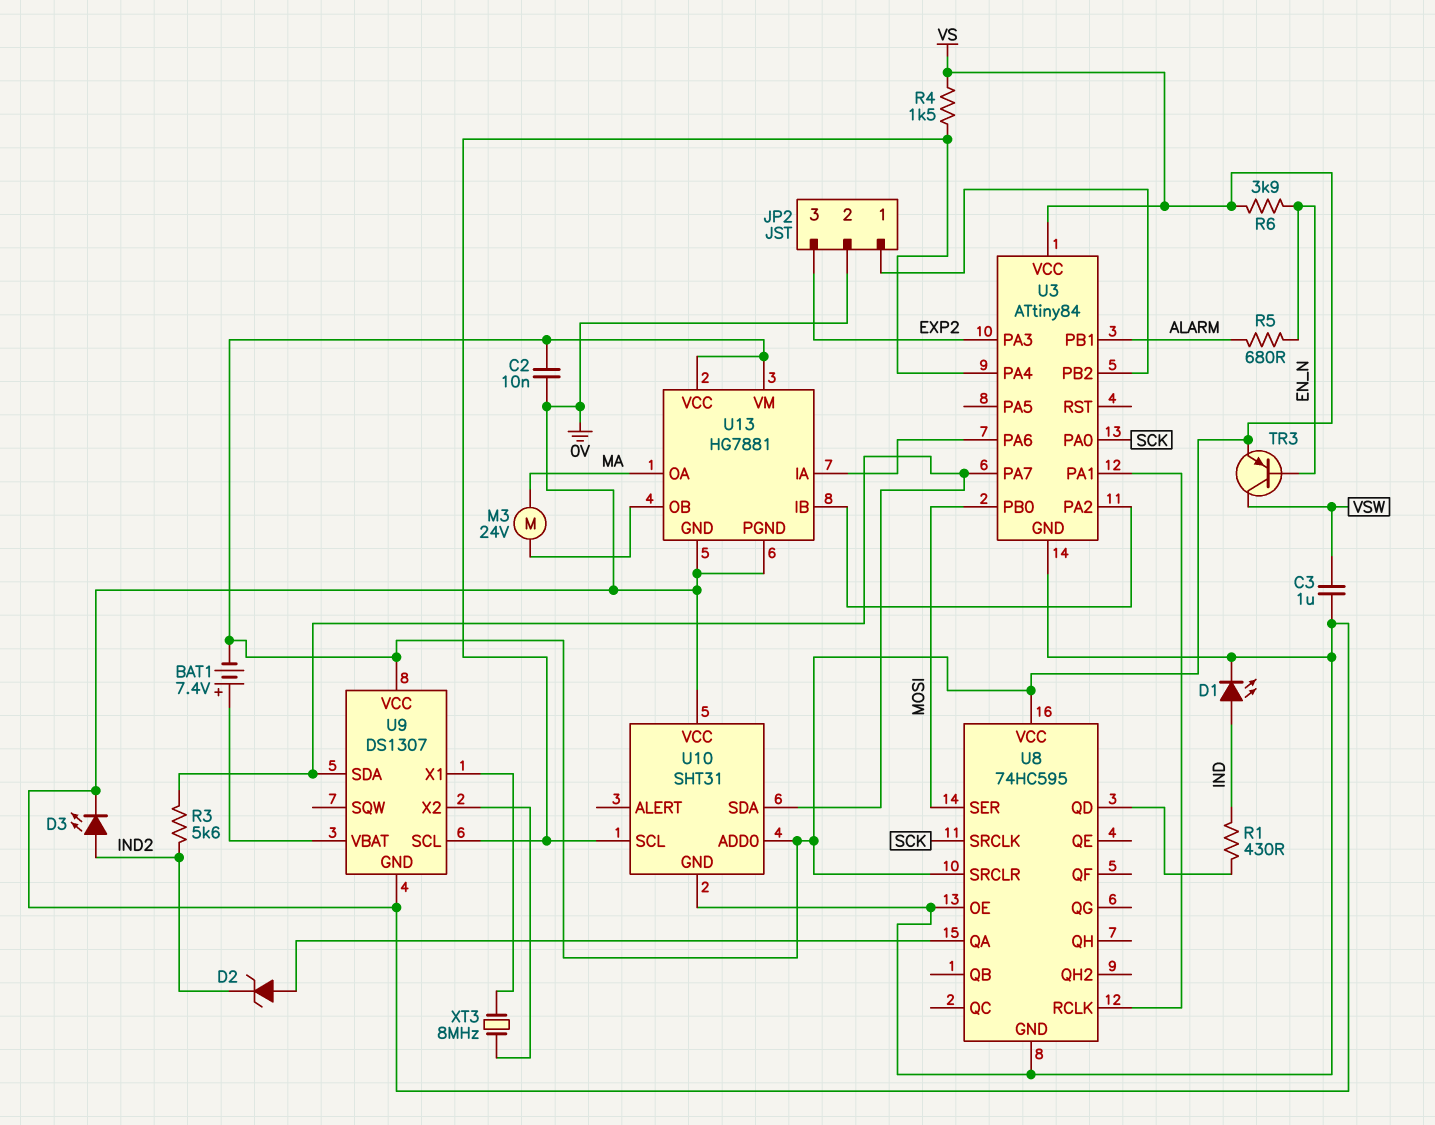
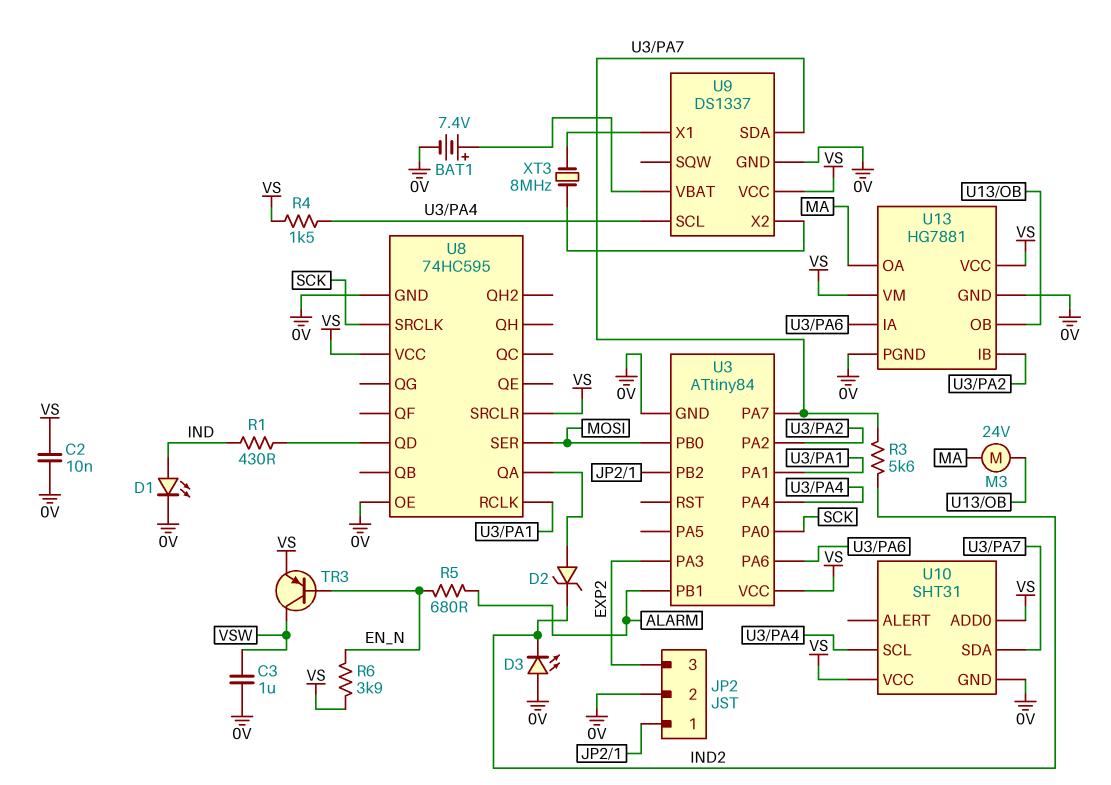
BAT1: 7.4V (plus U9/VBAT, minus VS) -> 7.4V (plus U9/VBAT, minus 0V)
D3: LED (A IND2, K 0V) -> LED (A 0V, K IND2)
U9: DS1307 -> DS1337
U10 pin VCC: 0V -> VS

